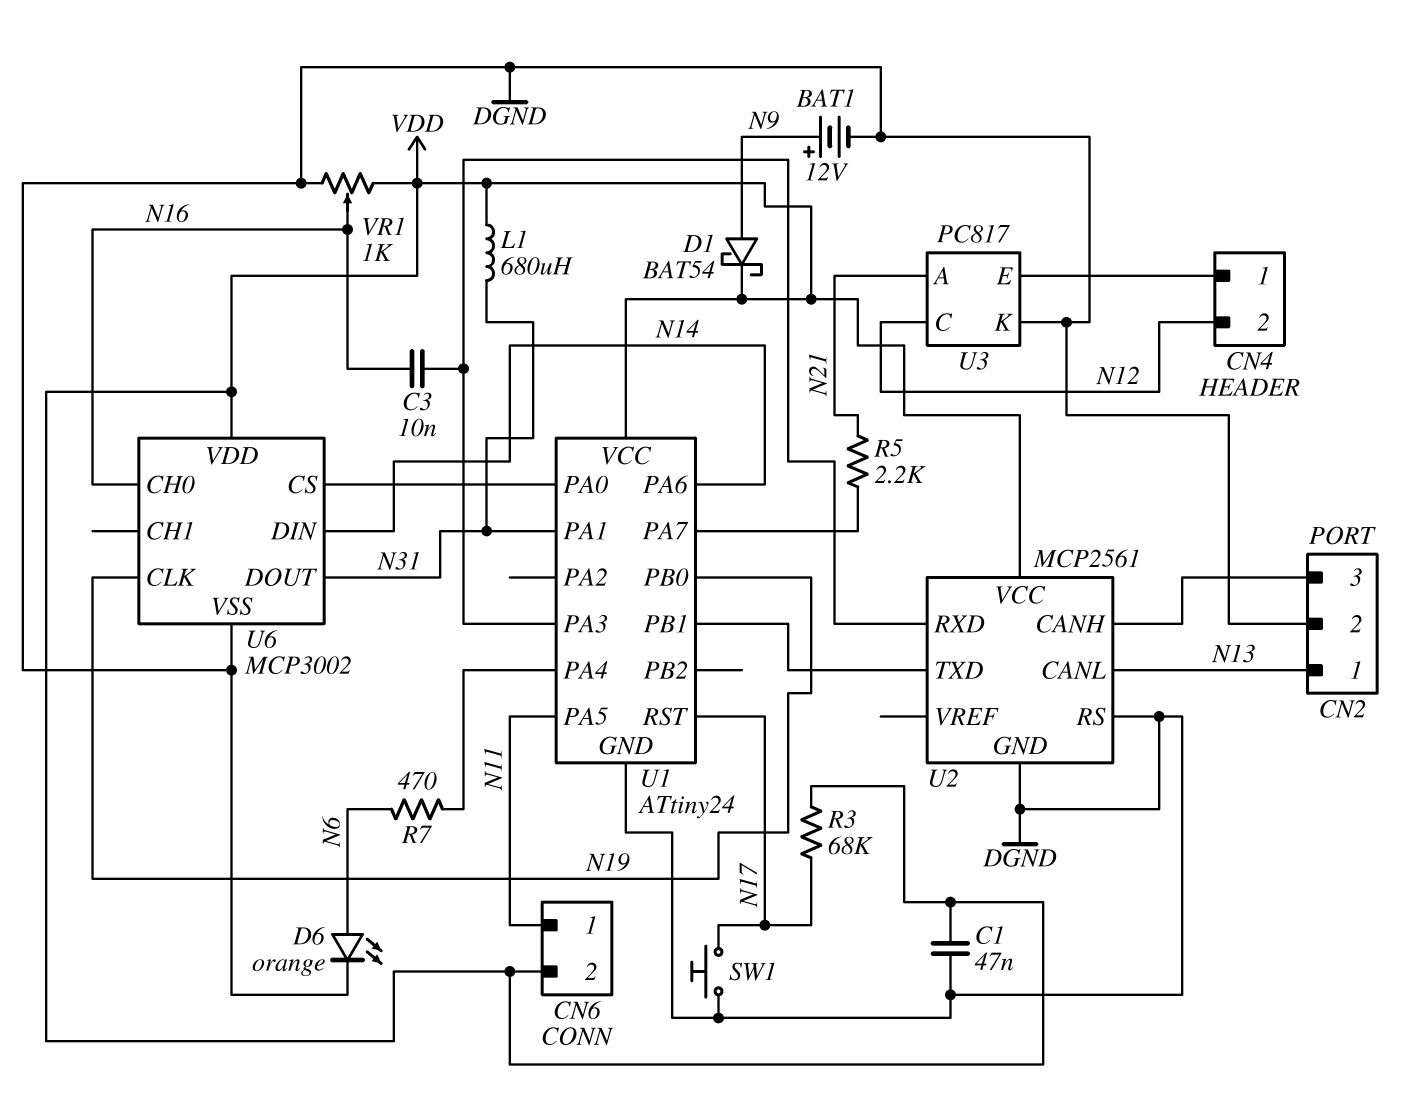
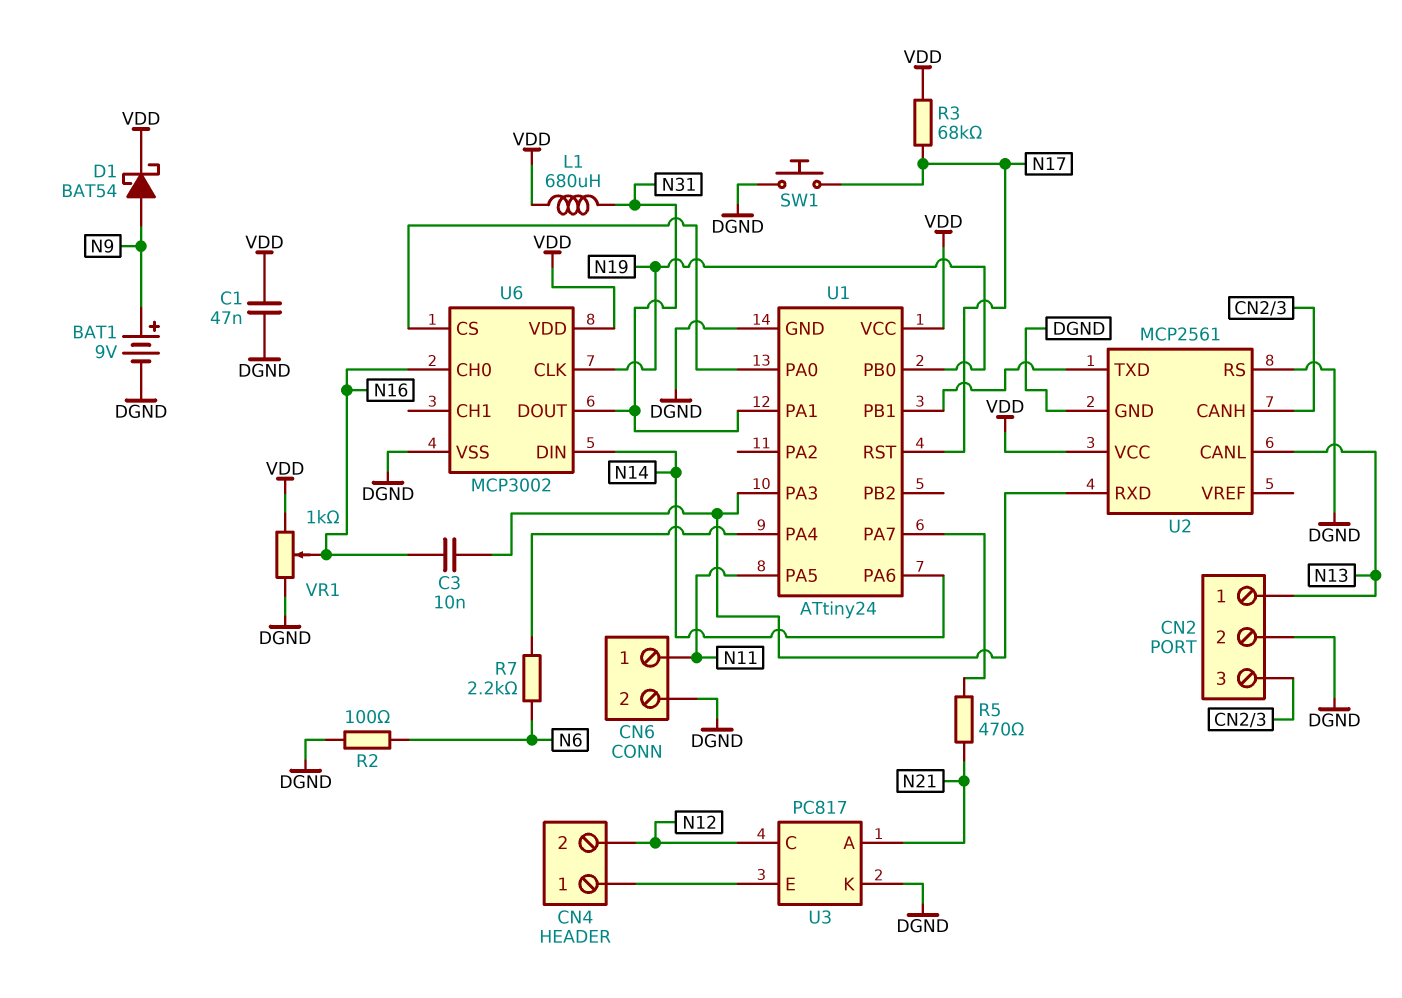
BAT1: 12V (plus N9, minus DGND) -> 9V (plus N9, minus DGND)
CN6 pin 2: VDD -> DGND
D6: LED orange (A N6, K DGND) -> none
R2: none -> 100 (DGND, N6)
R5: 2.2k (N21, U1/PA7) -> 470 (N21, U1/PA7)
R7: 470 (N6, U1/PA4) -> 2.2k (N6, U1/PA4)

